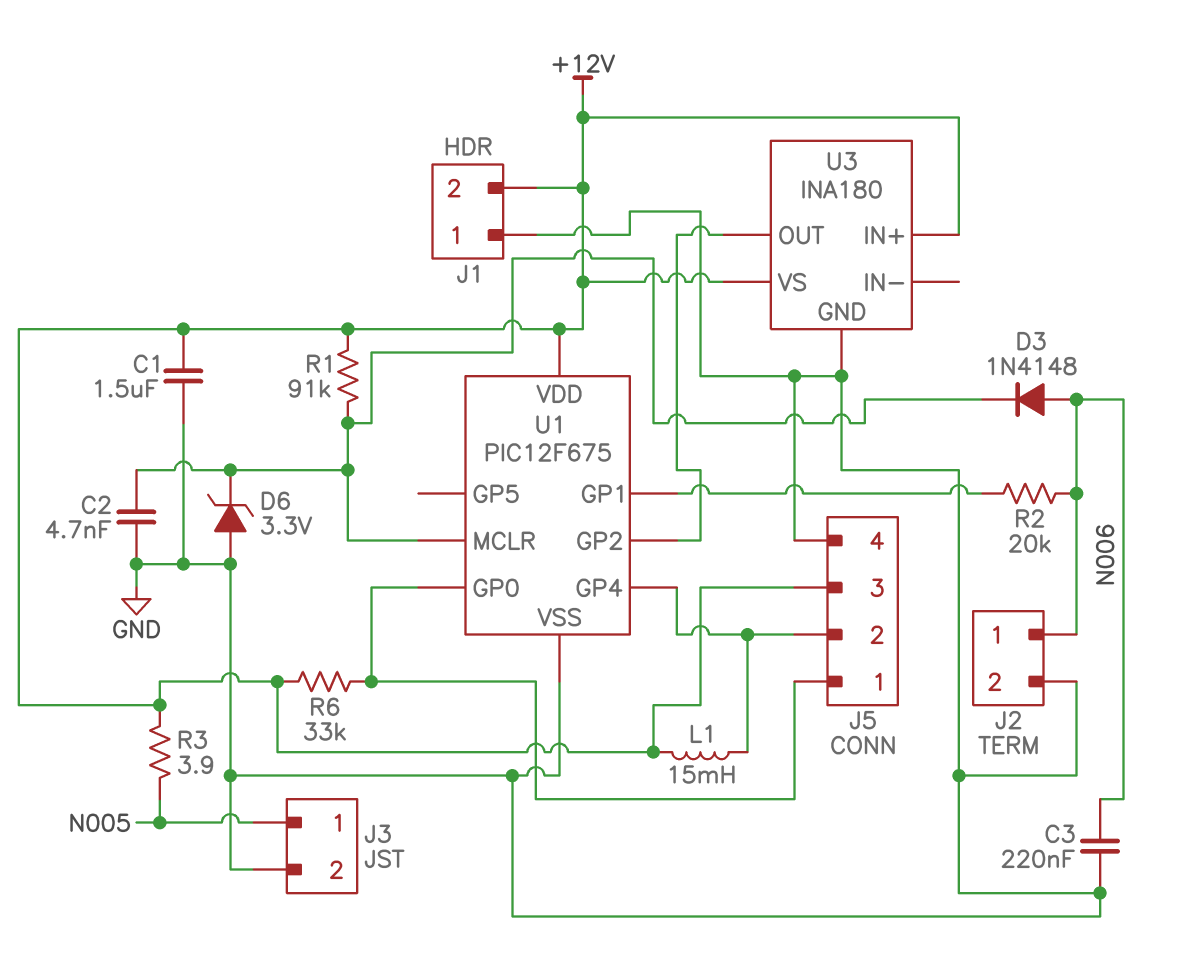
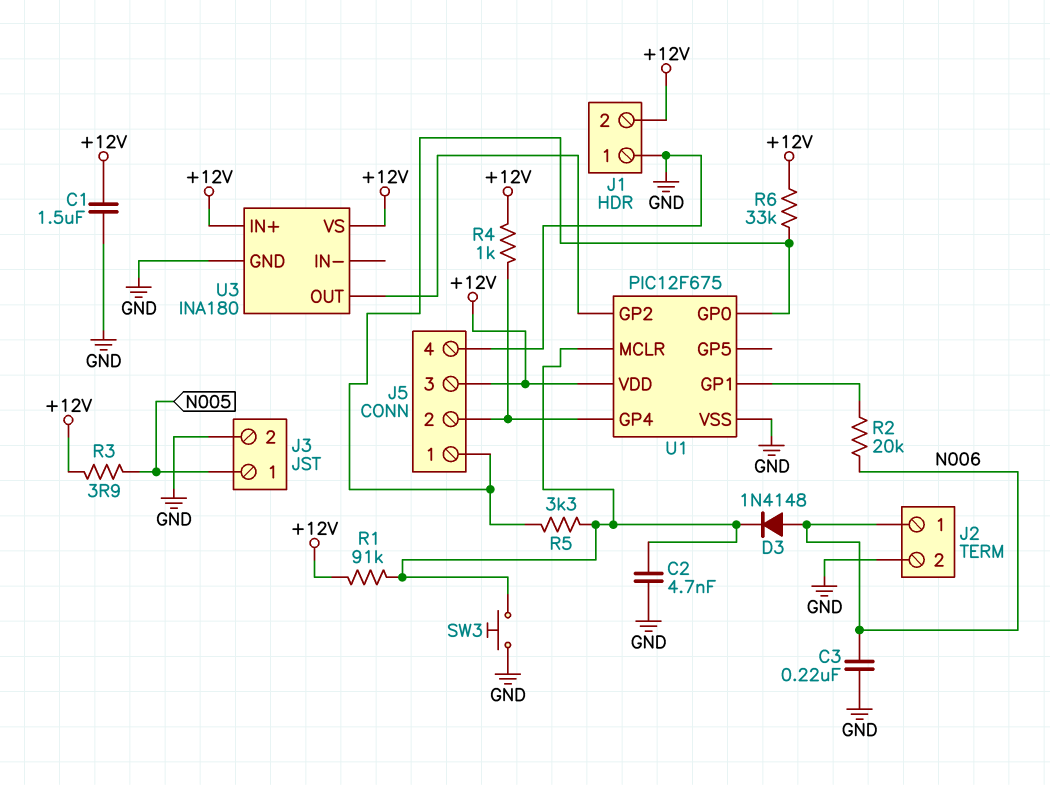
D6: zener 3.3V (A GND, K U1/MCLR) -> none
L1: 15mH (+12V, J5/2) -> none
R4: none -> 1k (+12V, J5/2)
R5: none -> 3.3k (J5/1, U1/MCLR)
SW3: none -> button (GND, U1/MCLR)

